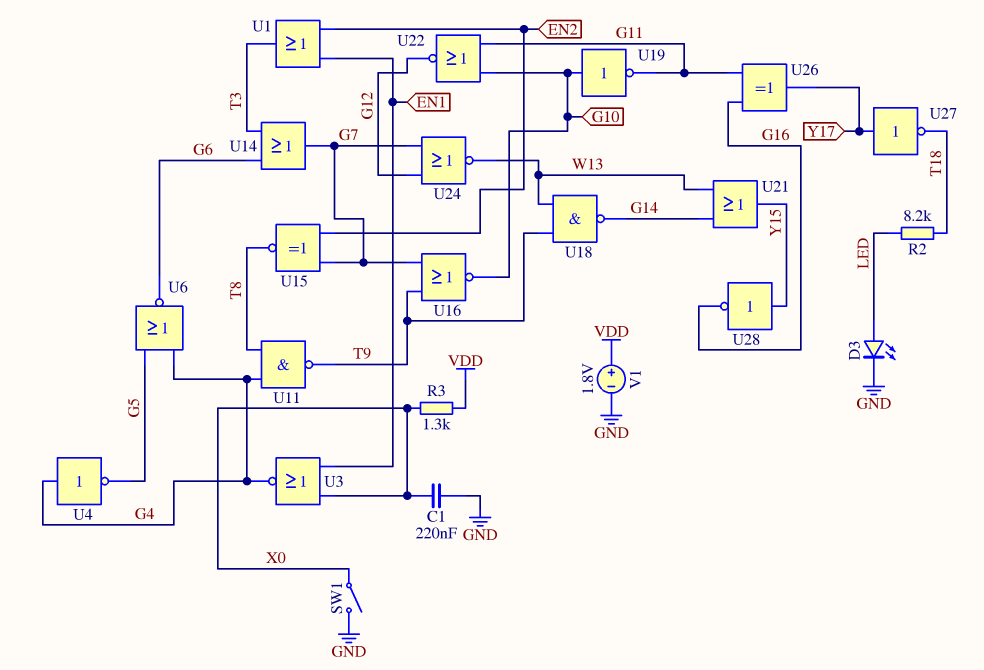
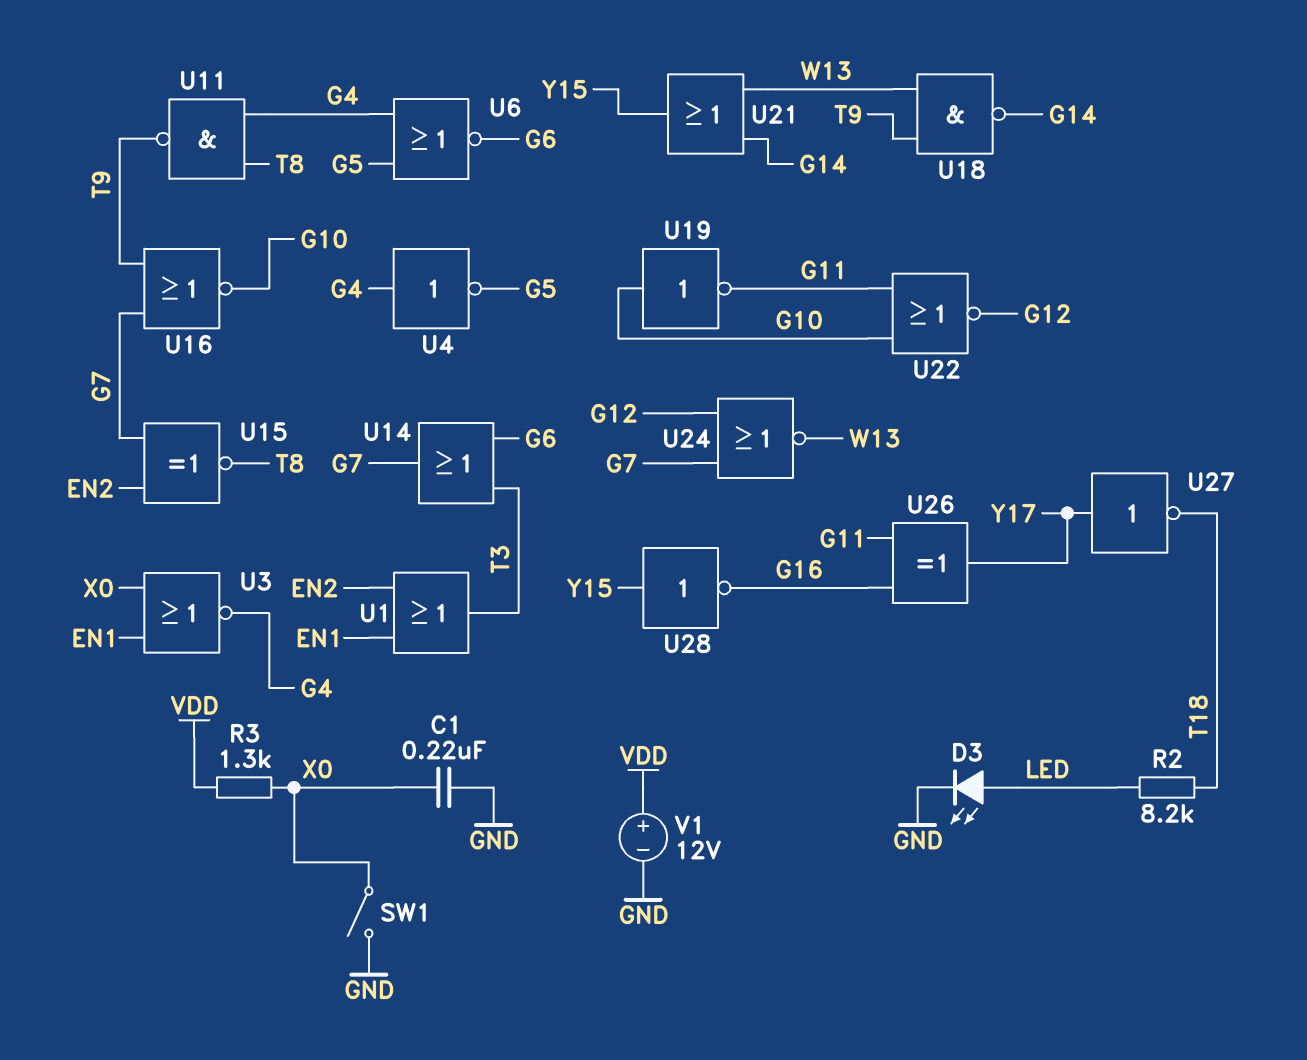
V1: 1.8V (plus VDD, minus GND) -> 12V (plus VDD, minus GND)

